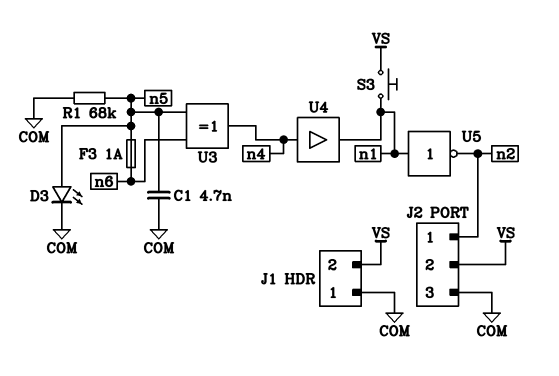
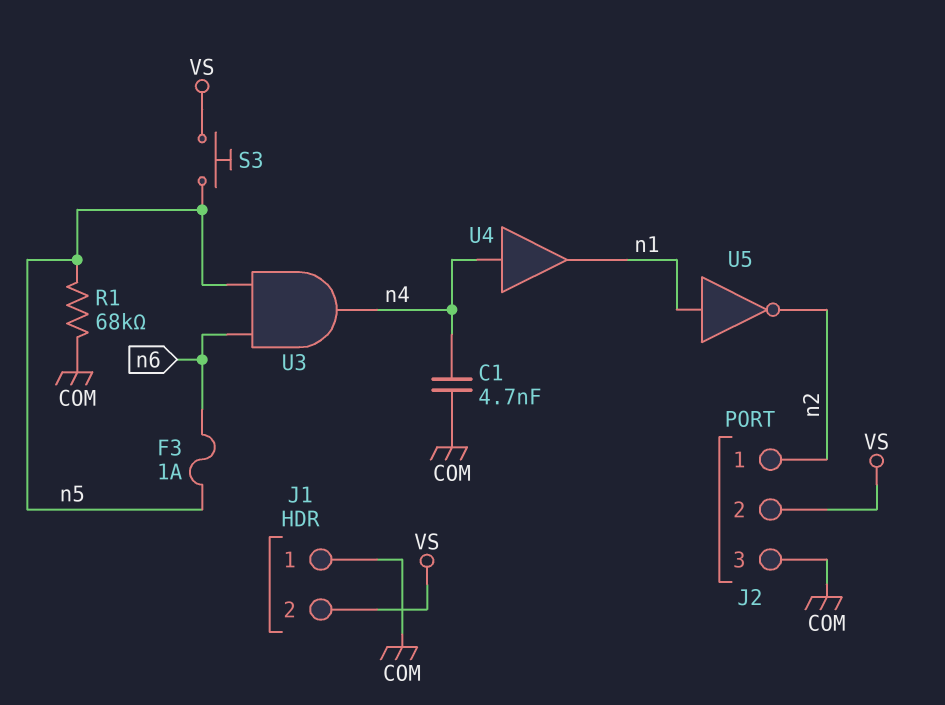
C1: 4.7nF (COM, n5) -> 4.7nF (COM, n4)
D3: LED (A n5, K COM) -> none
S3: button (VS, n1) -> button (VS, n5)
U3: XOR (in n5, in n6, out n4) -> AND (in n5, in n6, out n4)

